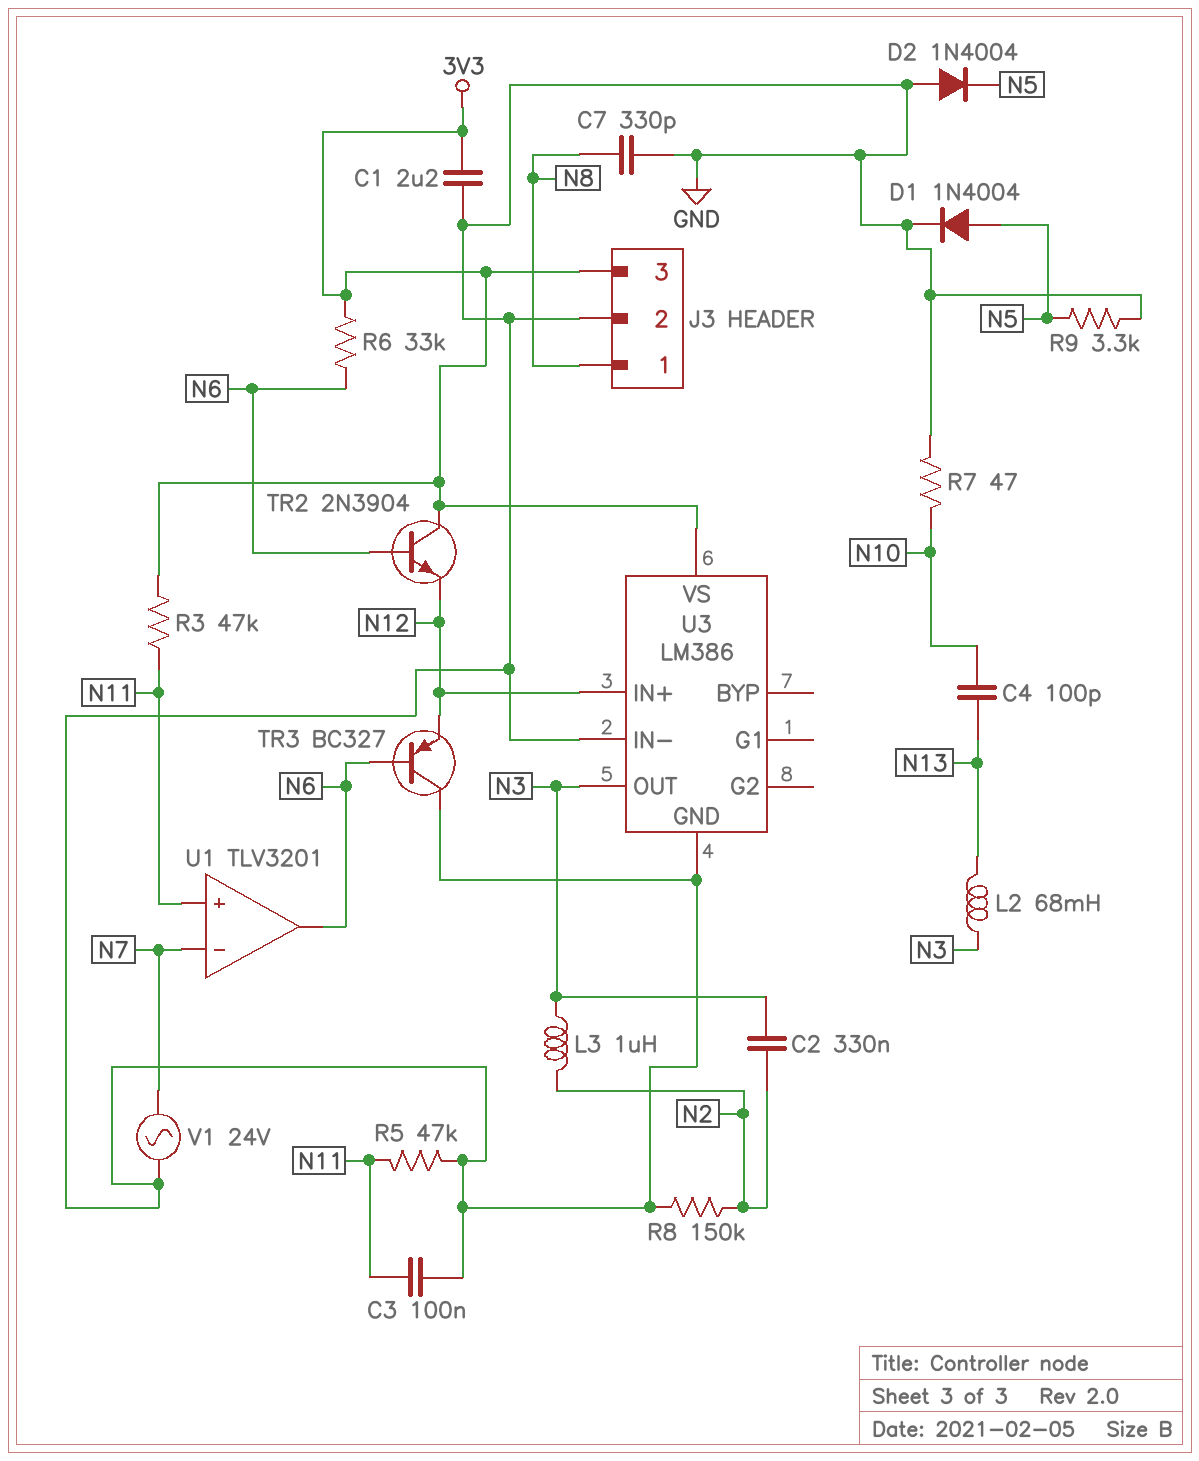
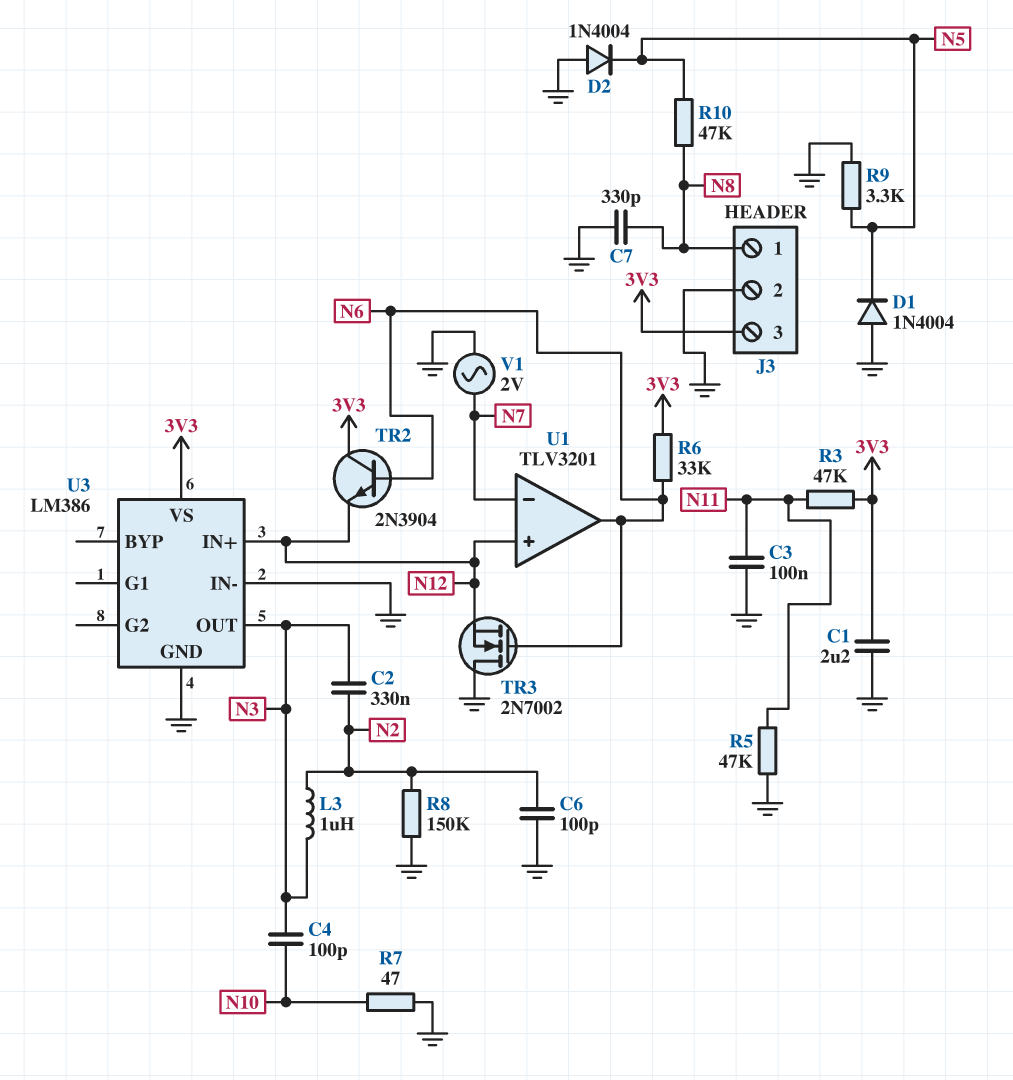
C4: 100pF (N10, N13) -> 100pF (N3, N10)
C6: none -> 100pF (GND, N2)
D1: diode 1N4004 (A N5, K GND) -> diode 1N4004 (A GND, K N5)
L2: 68mH (N3, N13) -> none
R10: none -> 47k (N5, N8)
TR3: PNP BC327 (B N6, C GND, E N12) -> NMOS 2N7002 (G N6, D GND, S N12)
U1 pin in+: N11 -> N12
V1: AC 24V (GND, N7) -> AC 2V (GND, N7)

